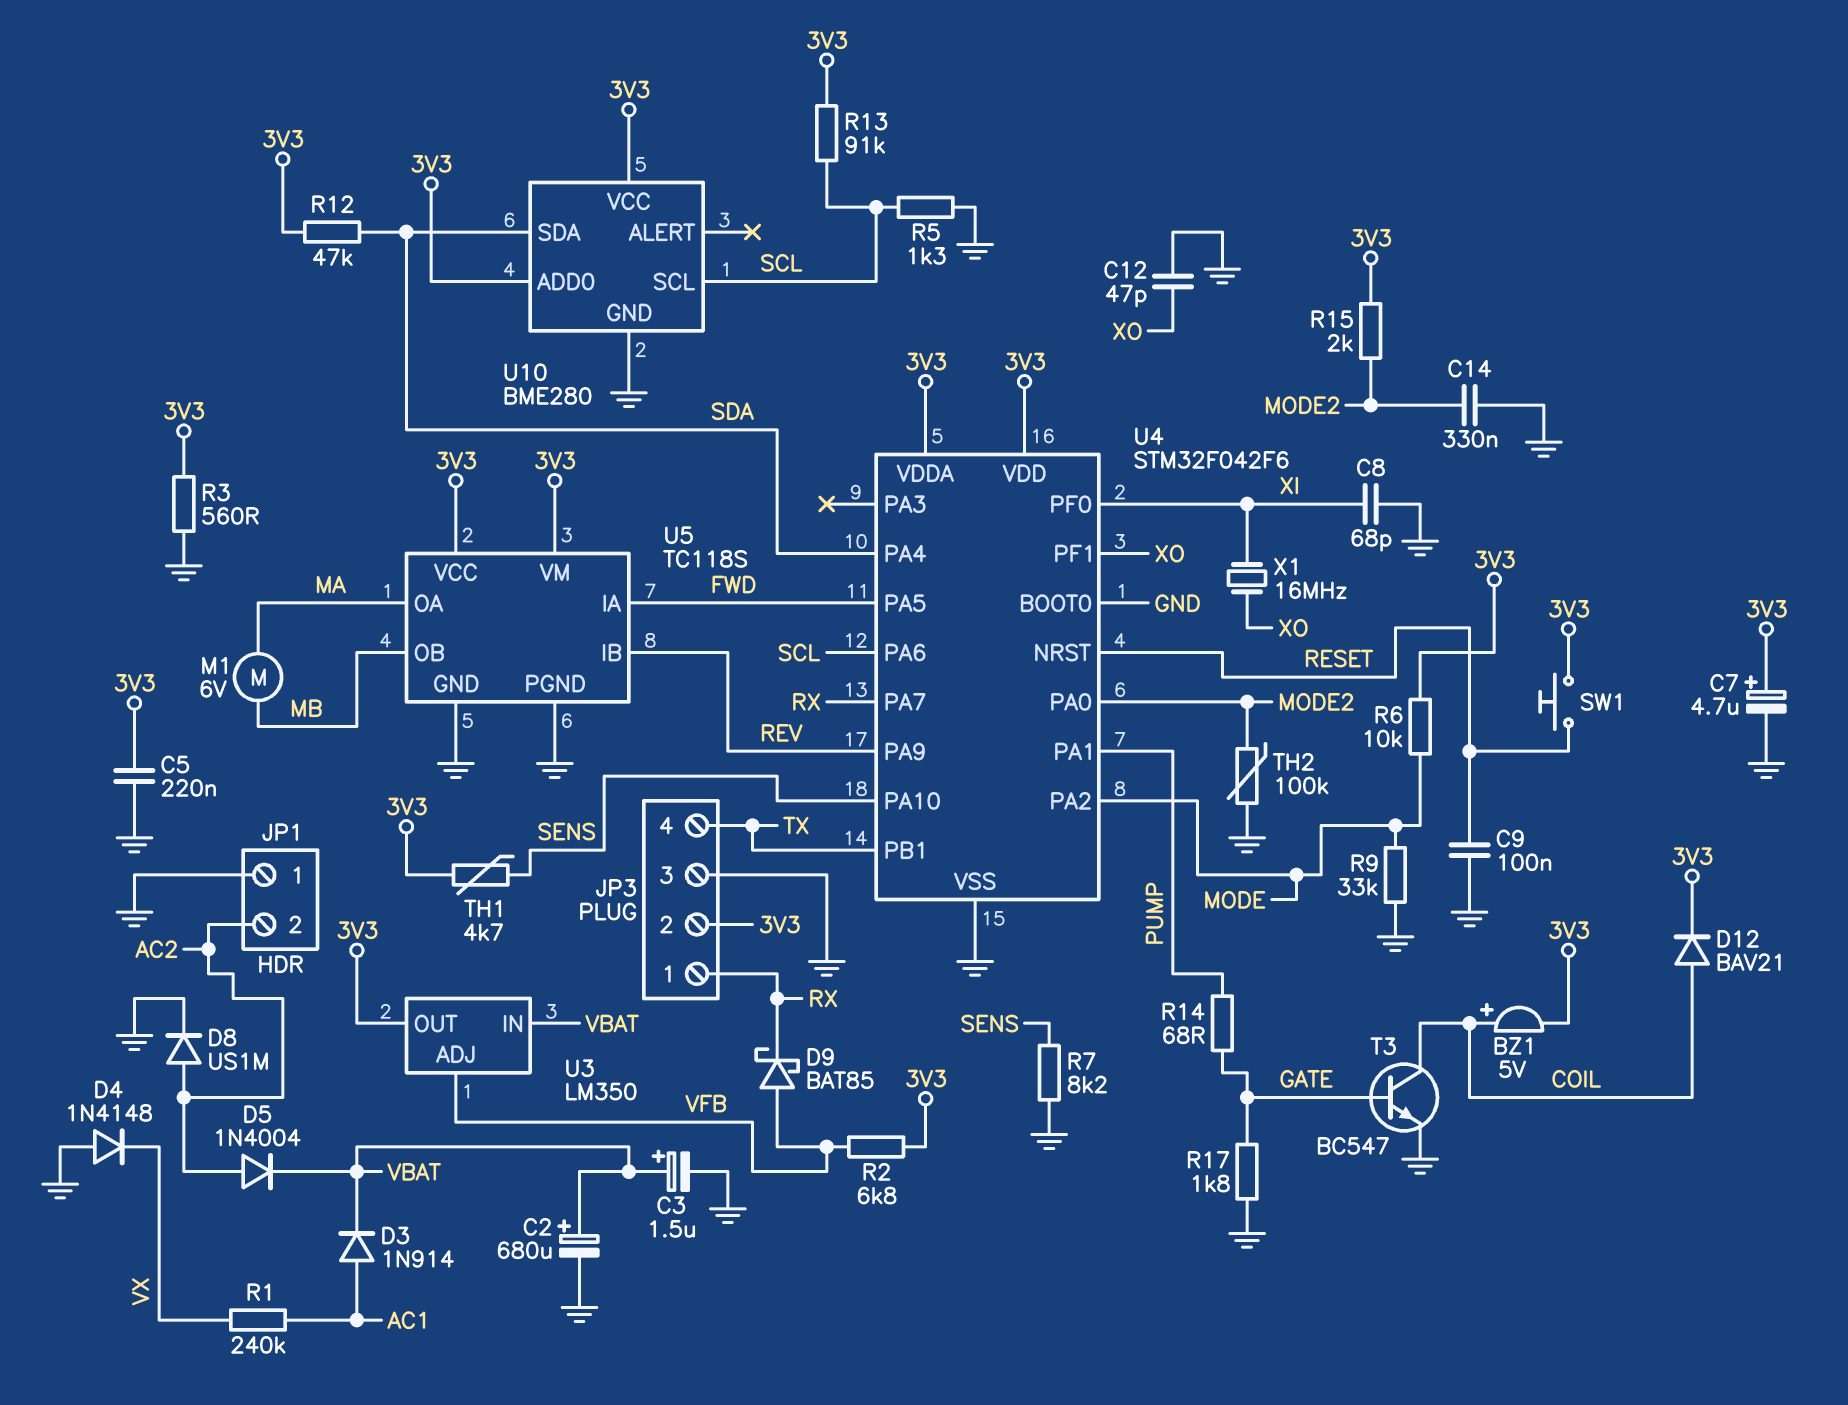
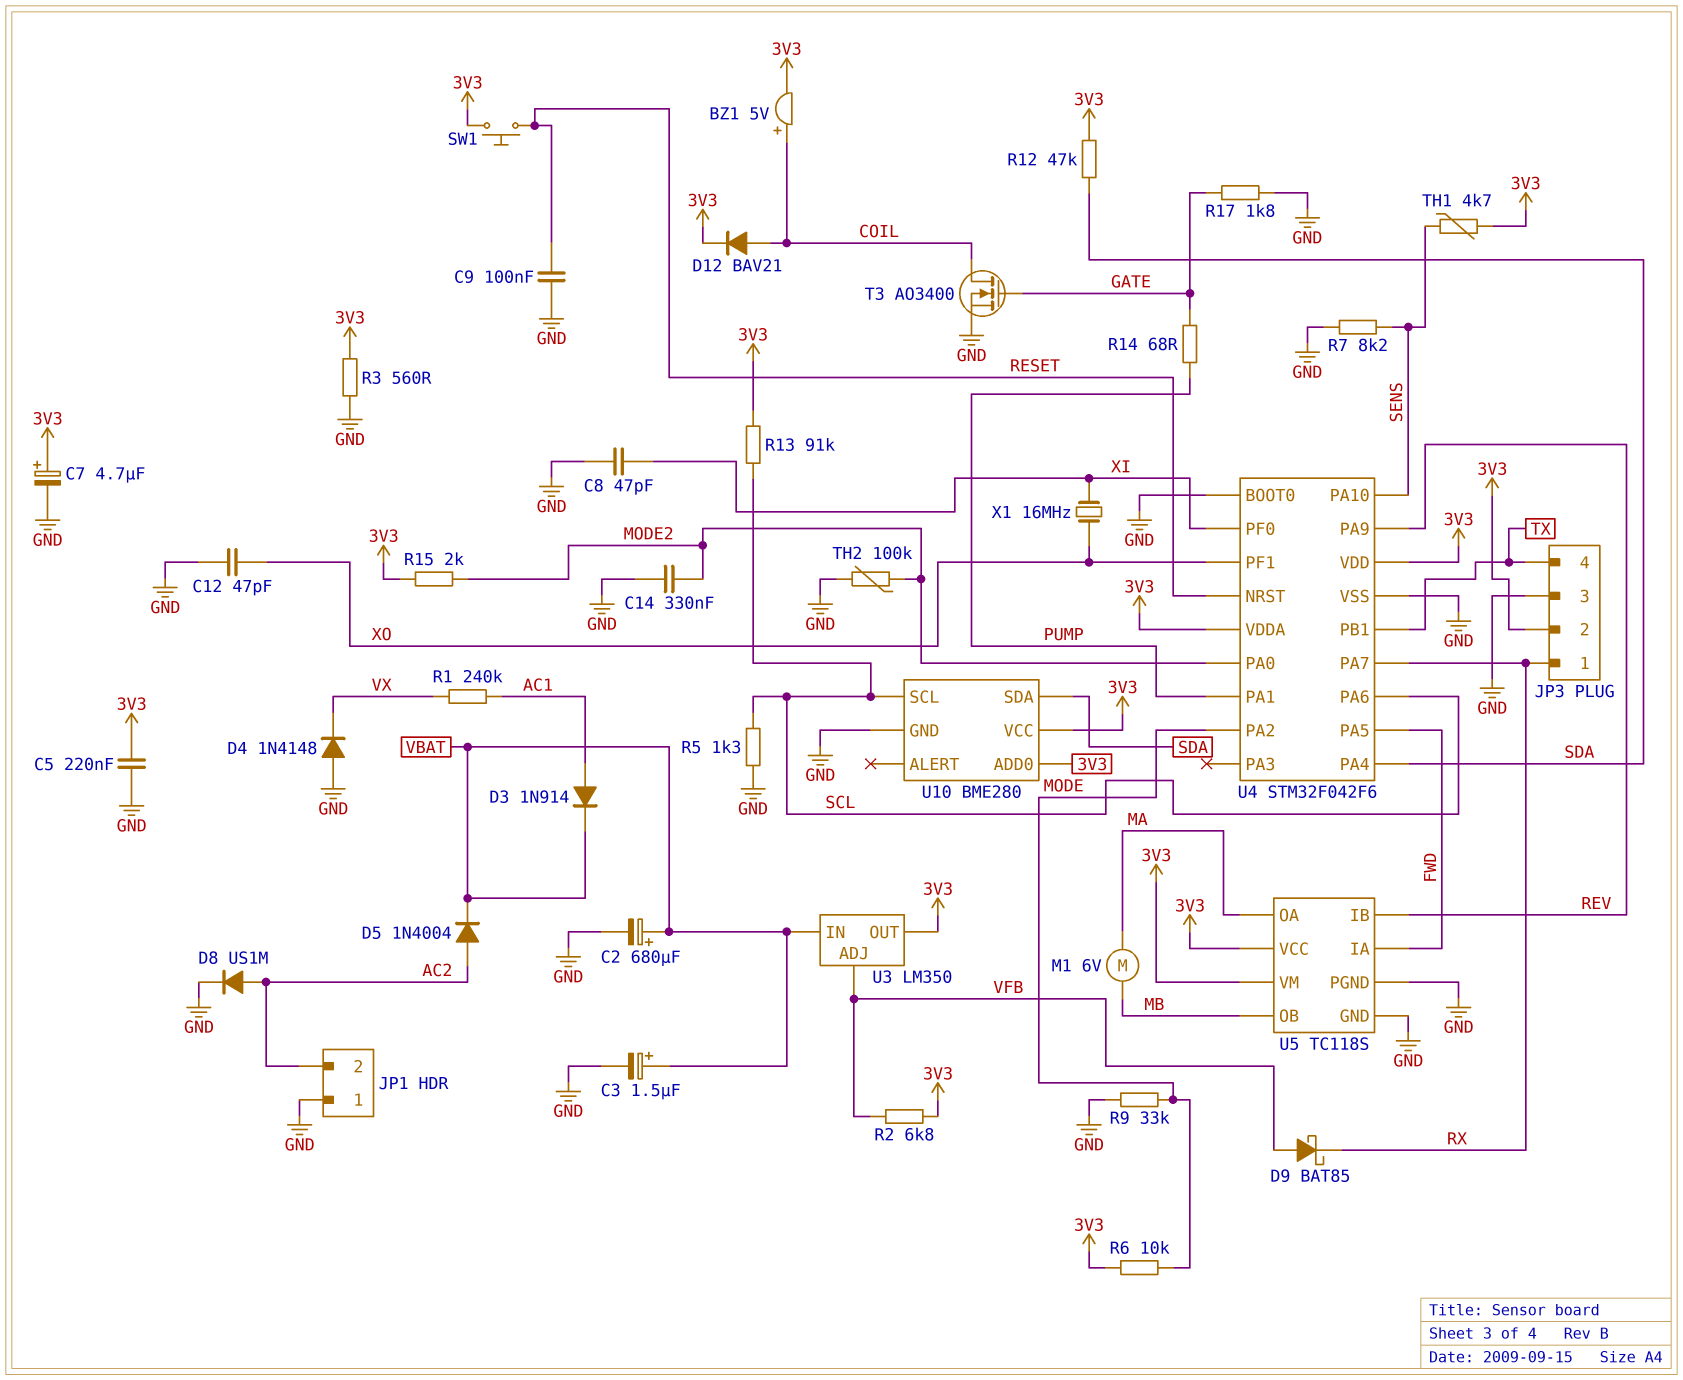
C8: 68pF (GND, XI) -> 47pF (GND, XI)
T3: NPN BC547 (B GATE, C COIL, E GND) -> NMOS AO3400 (G GATE, D COIL, S GND)

